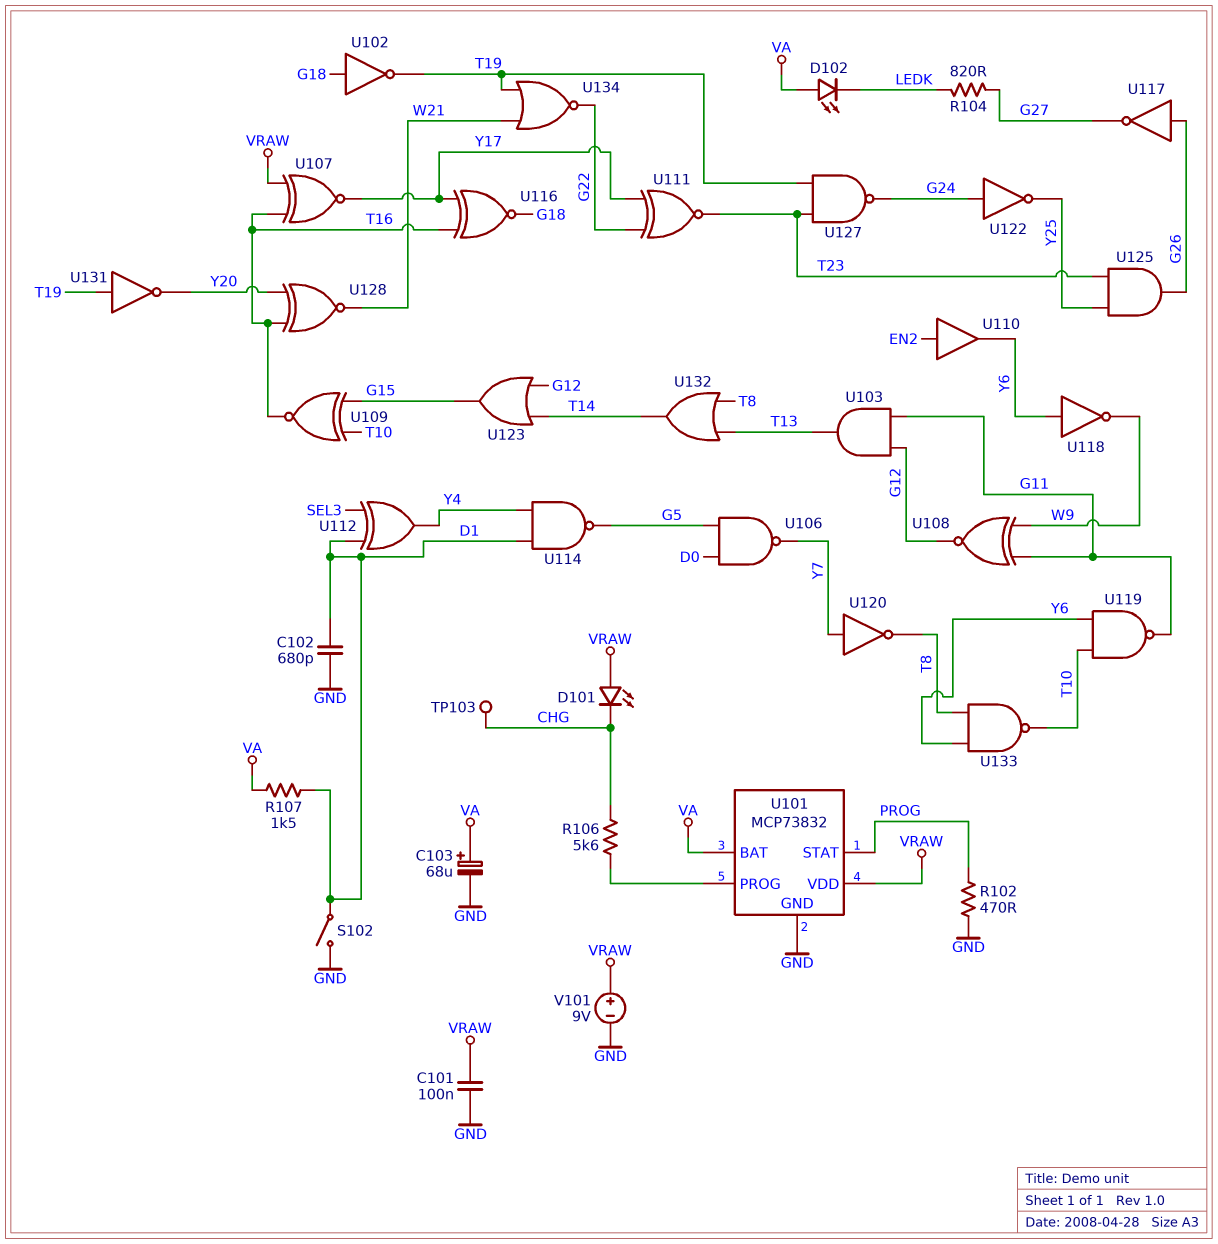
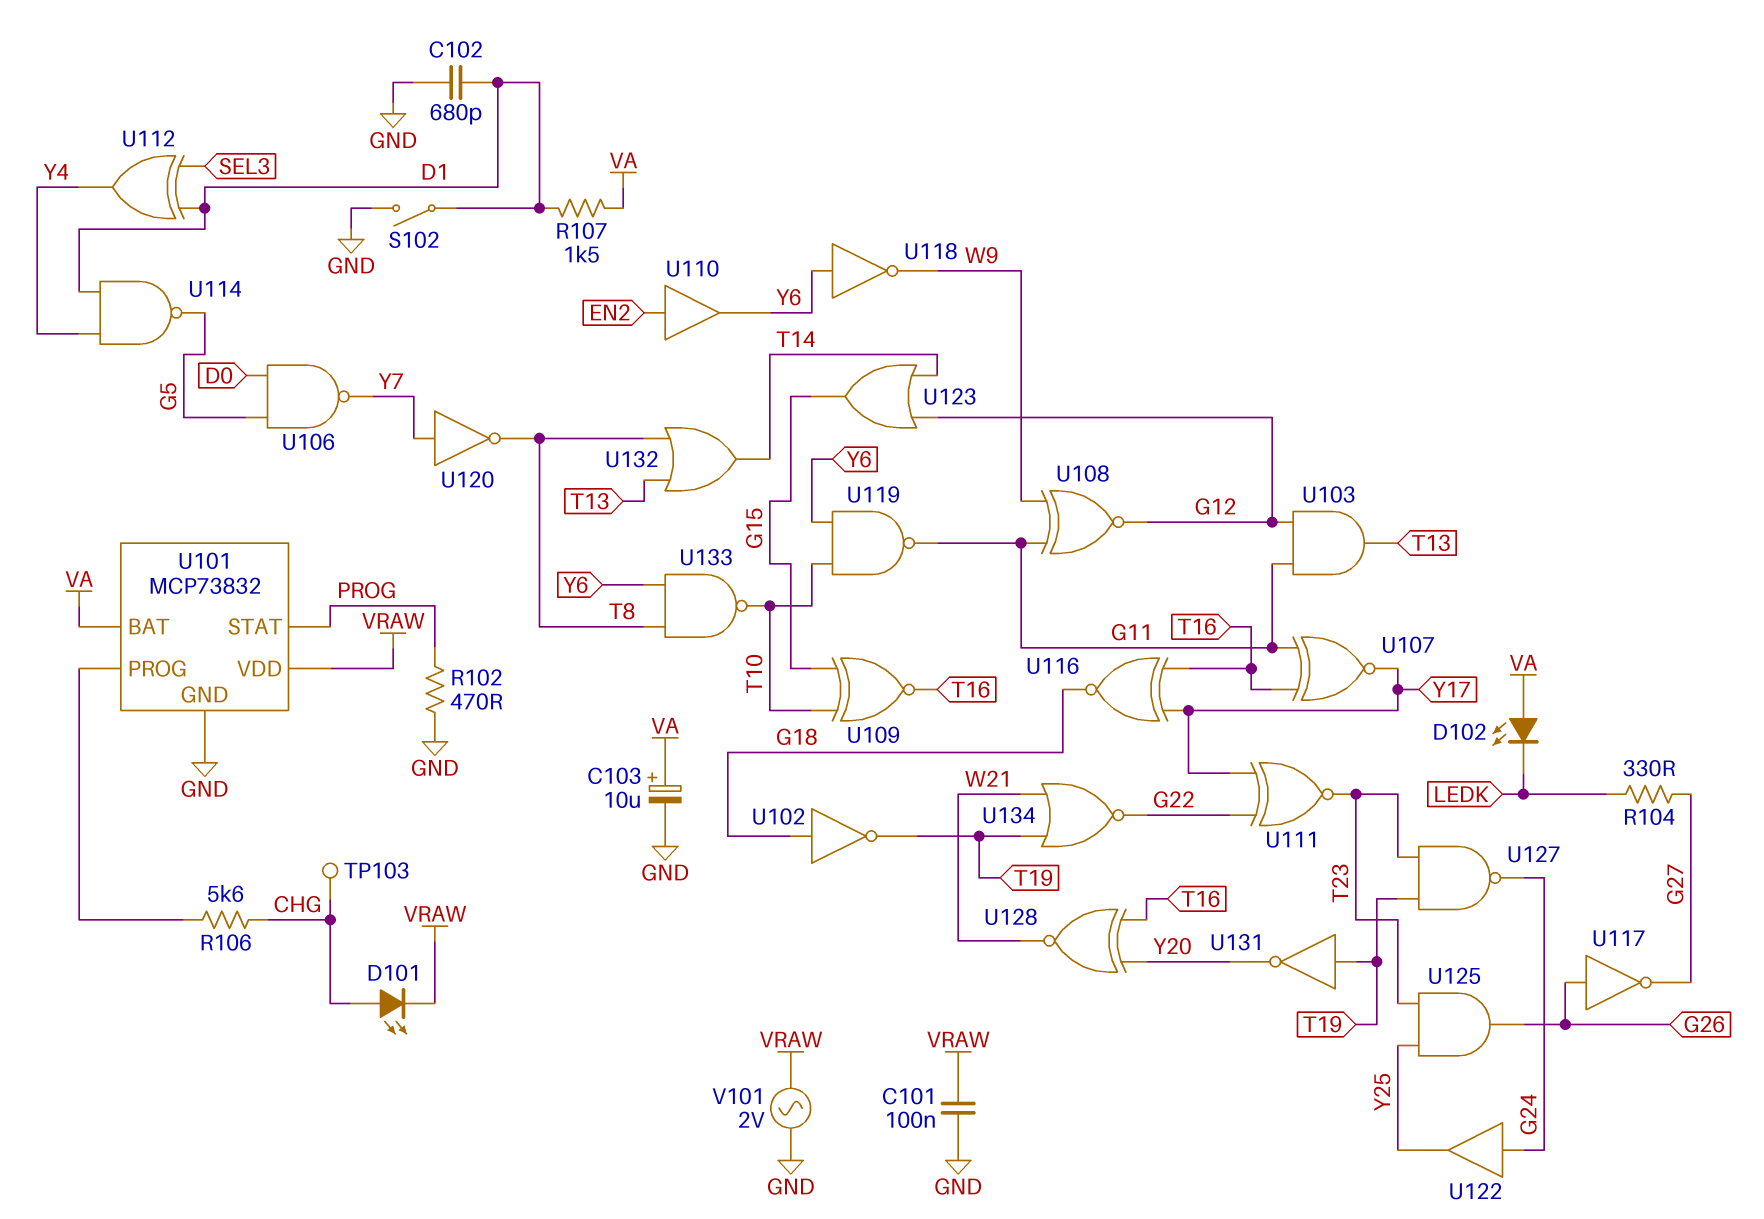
C103: 68uF (plus VA, minus GND) -> 10uF (plus VA, minus GND)
D101: LED (A VRAW, K CHG) -> LED (A CHG, K VRAW)
R104: 820 (G27, LEDK) -> 330 (G27, LEDK)
U107: XNOR (in T16, in VRAW, out Y17) -> XNOR (in G11, in T16, out Y17)
U122: NOT (in G24, out Y25) -> buffer (in G24, out Y25)
V101: 9V (plus VRAW, minus GND) -> AC 2V (GND, VRAW)

